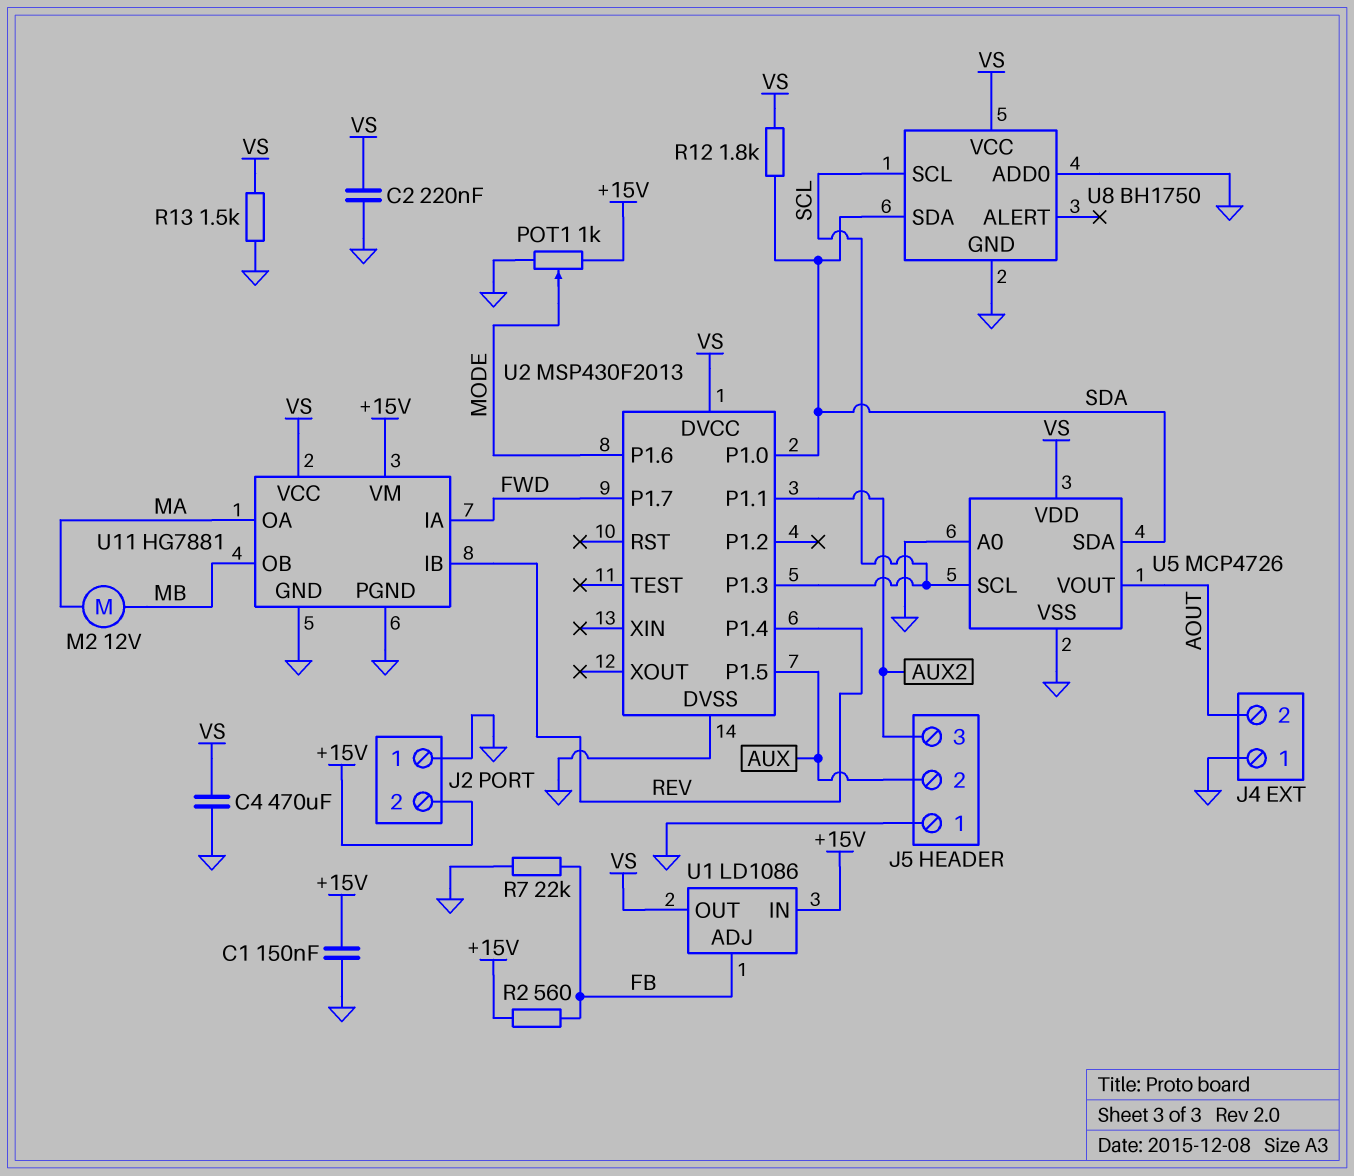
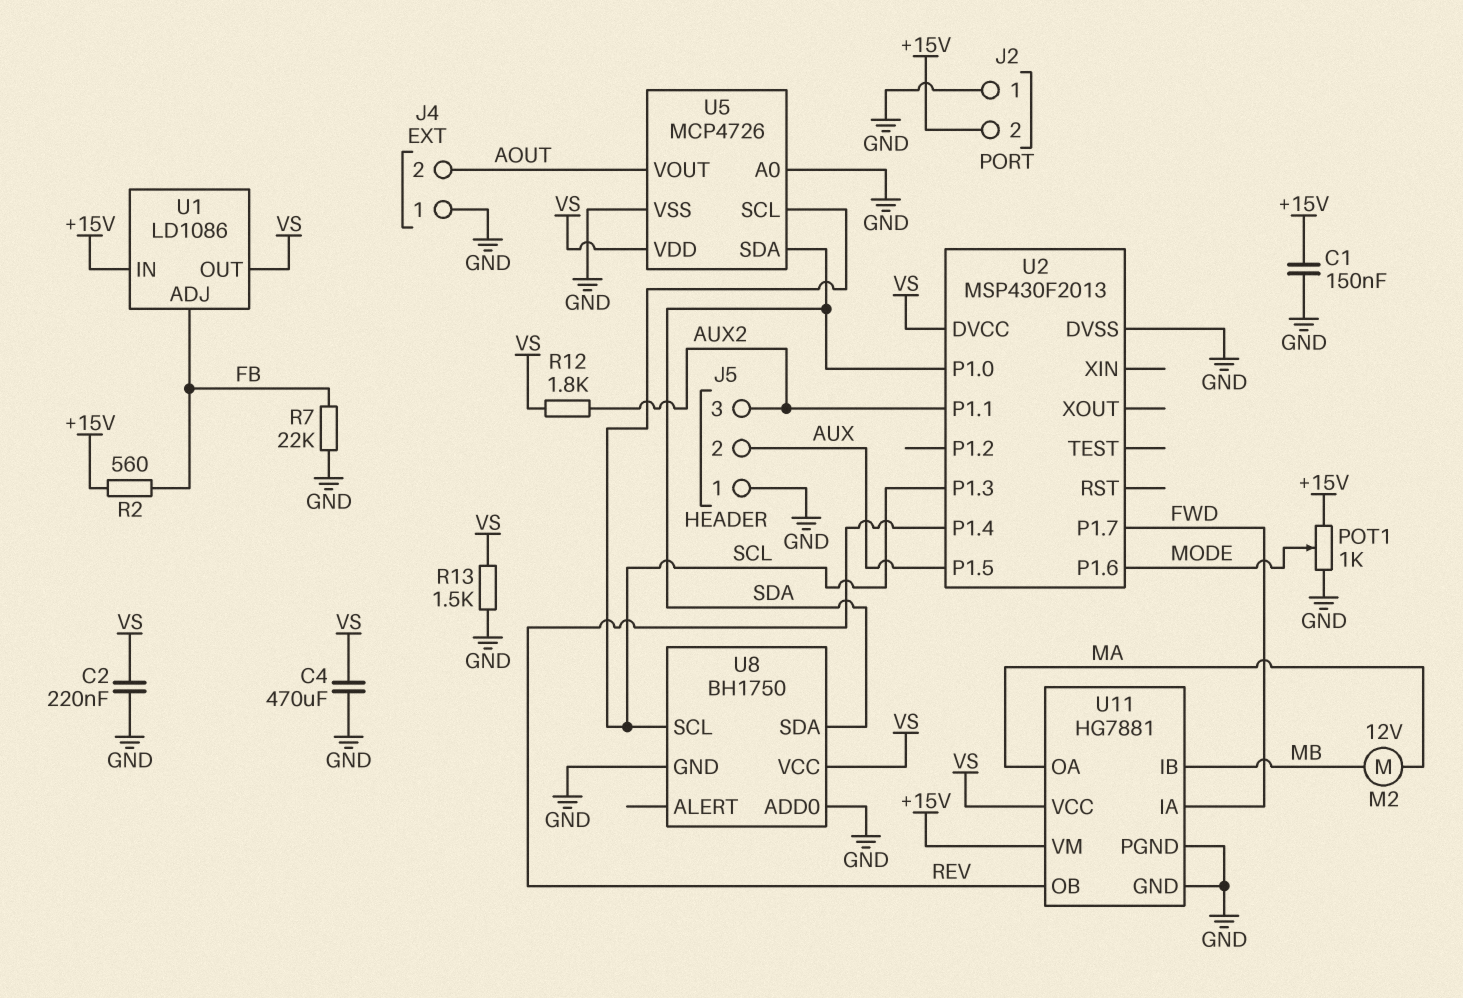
R12: 1.8k (SDA, VS) -> 1.8k (AUX2, VS)
U11 pin IB: REV -> MB
U11 pin OB: MB -> REV

